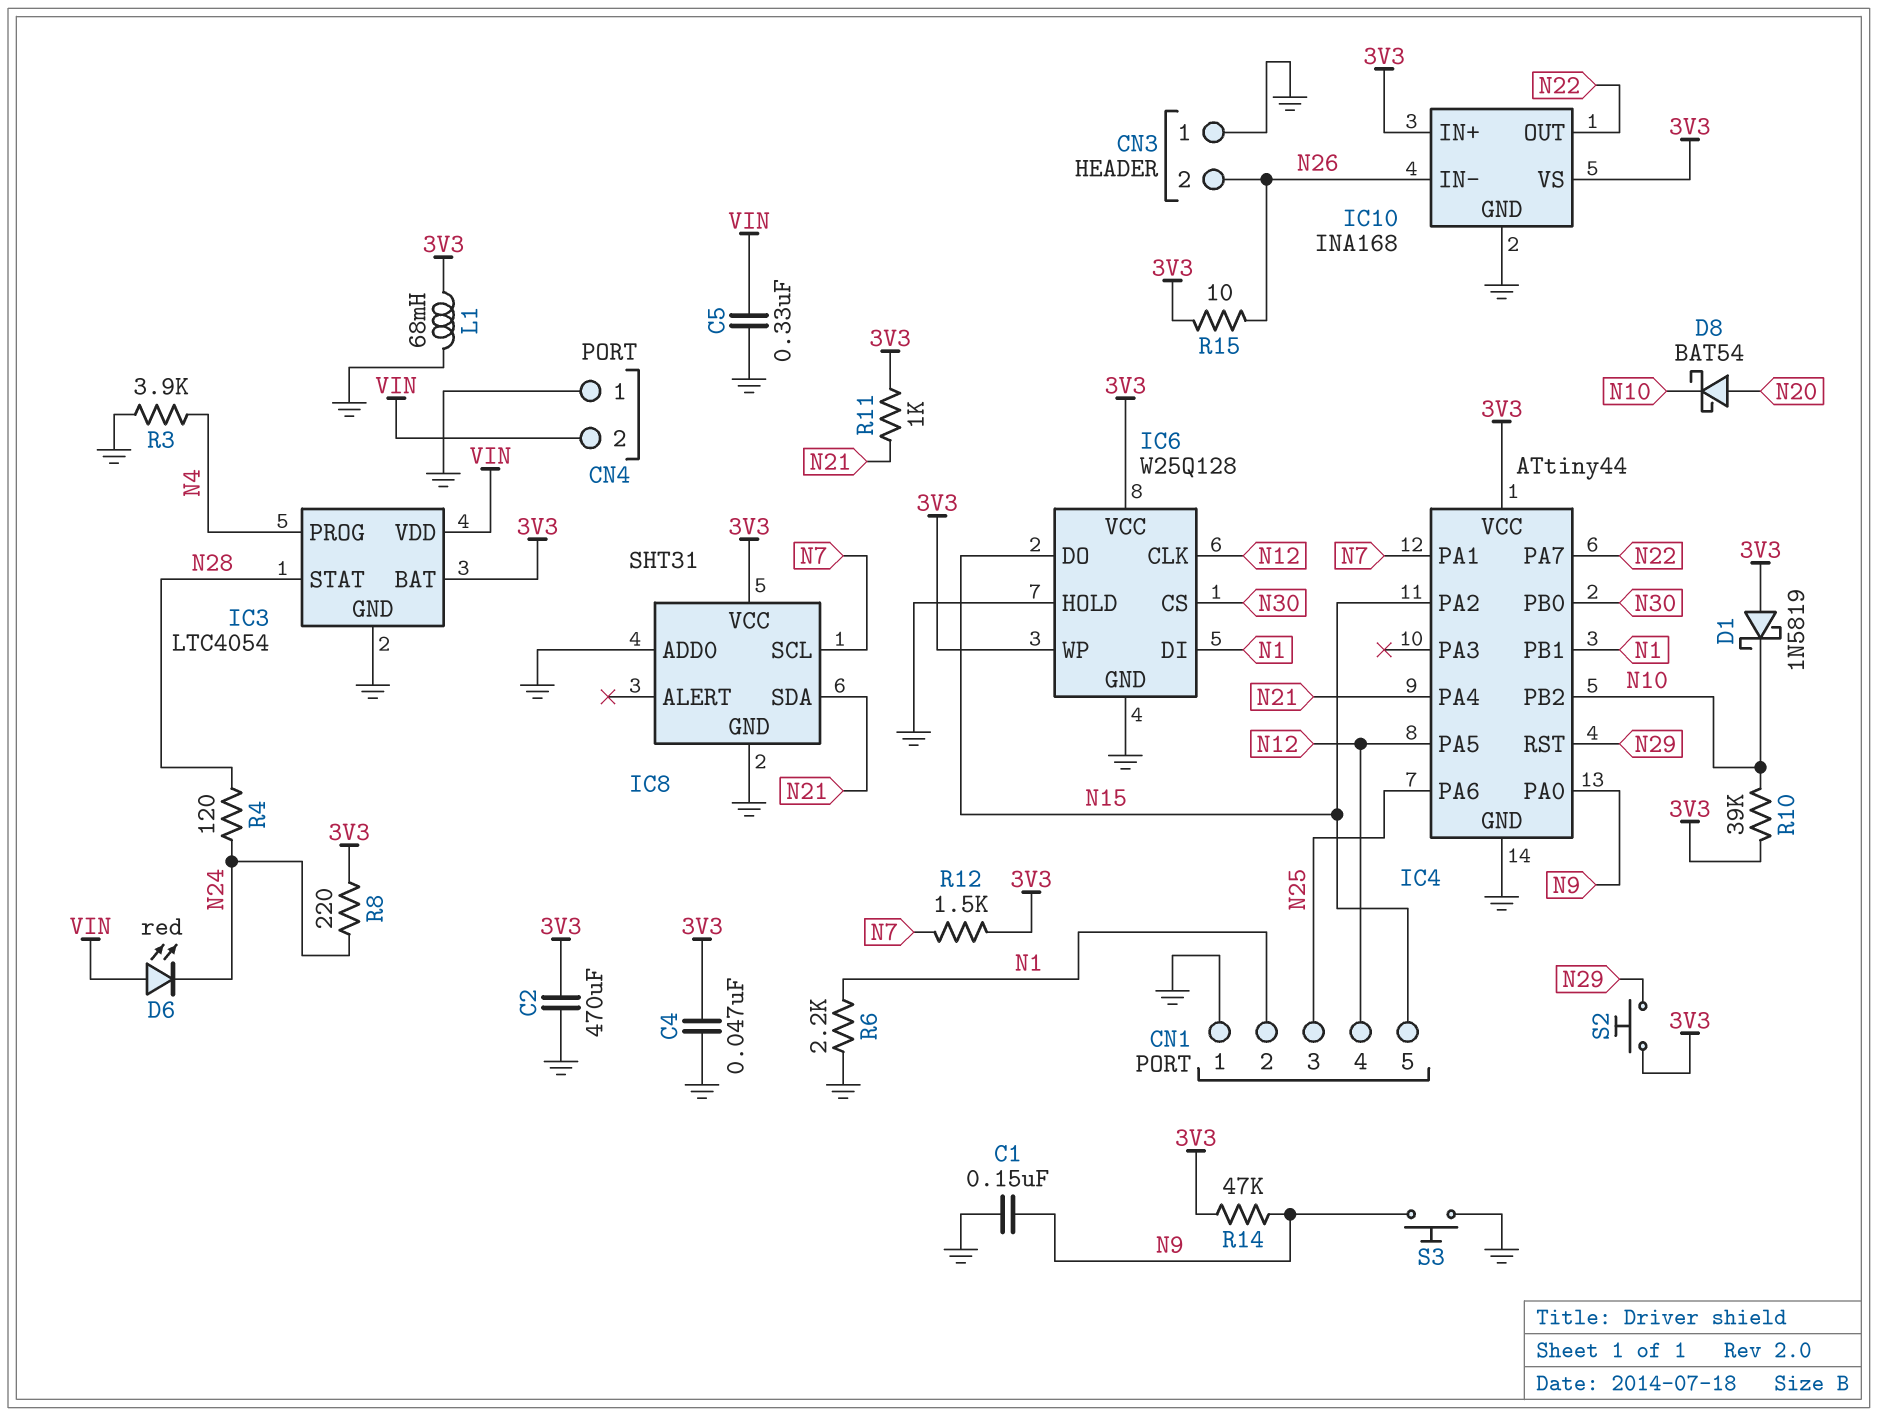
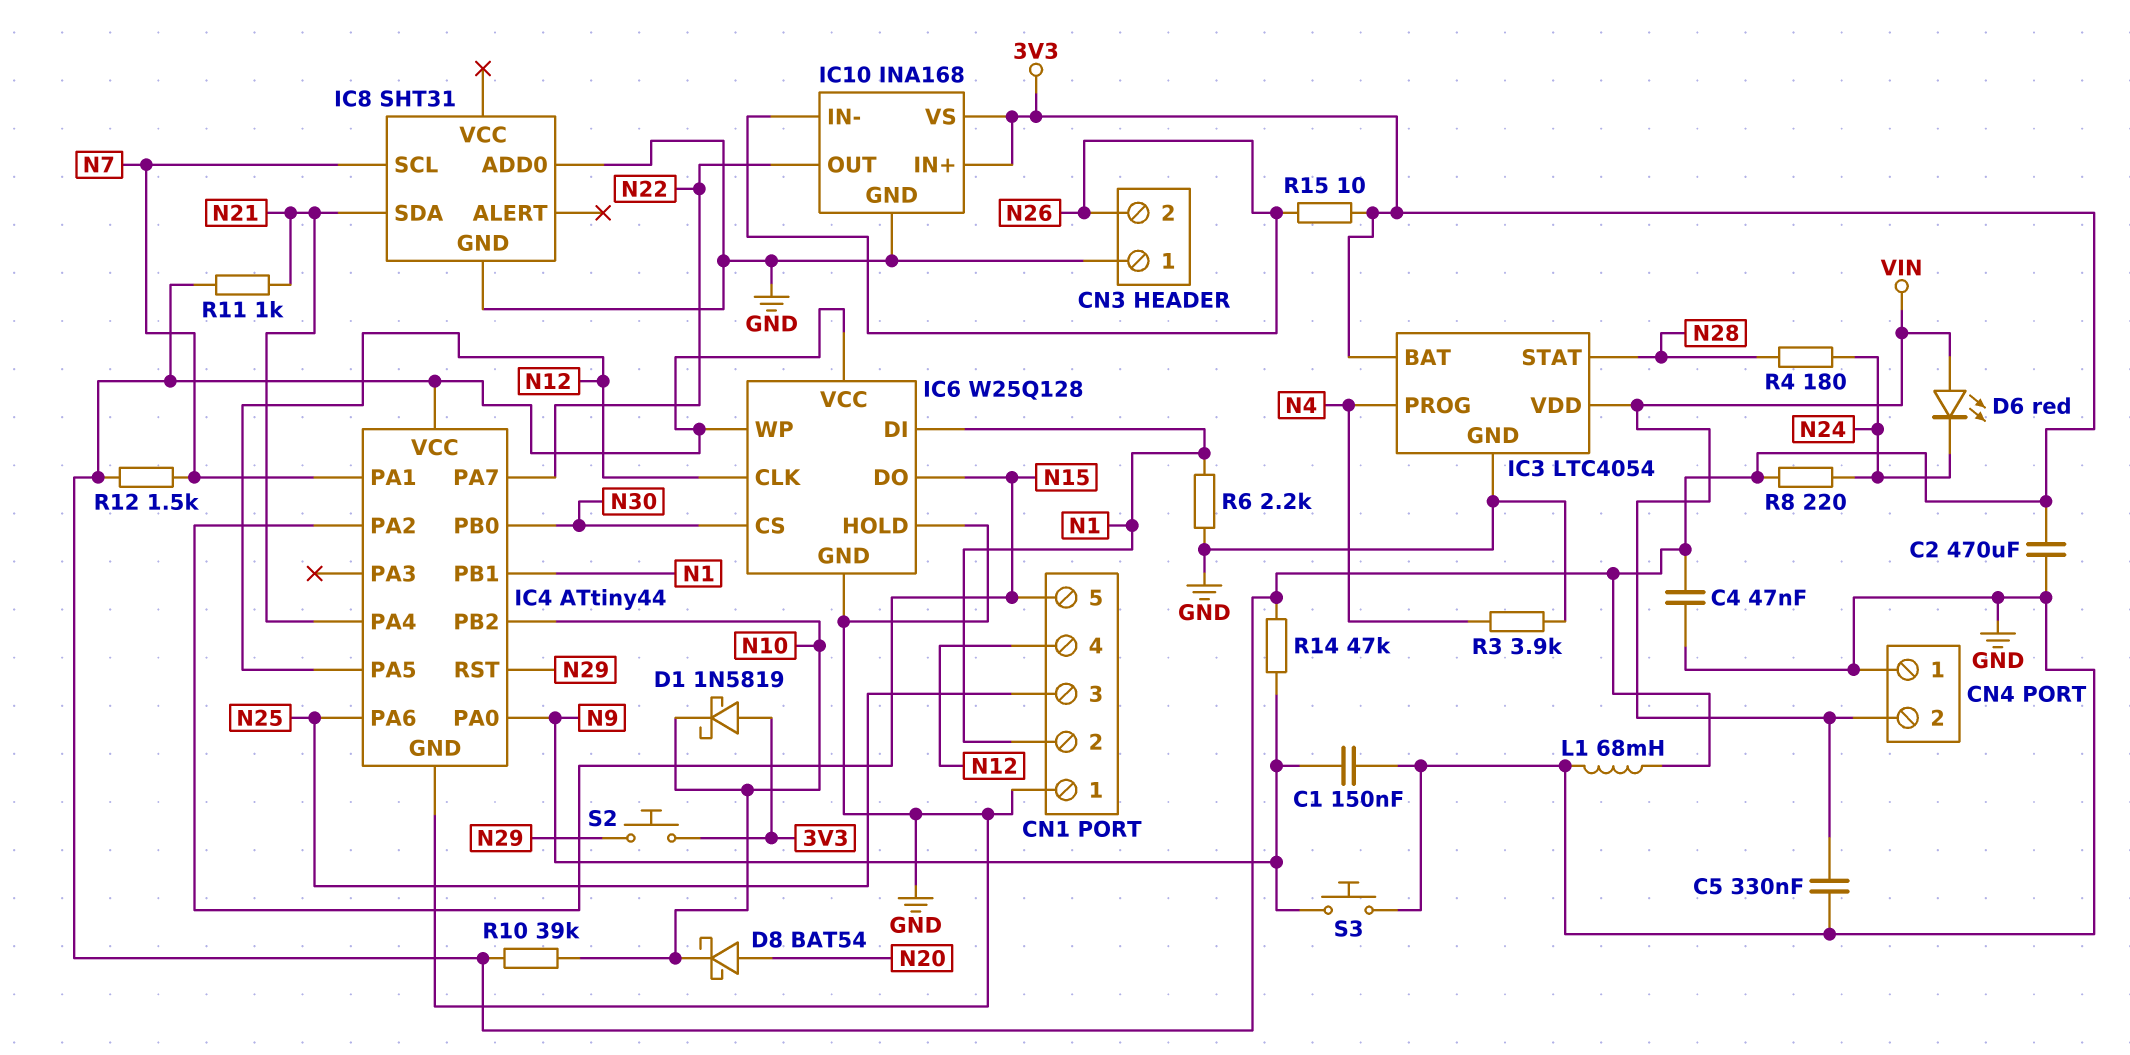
IC8 pin VCC: 3V3 -> none
R4: 120 (N24, N28) -> 180 (N24, N28)

